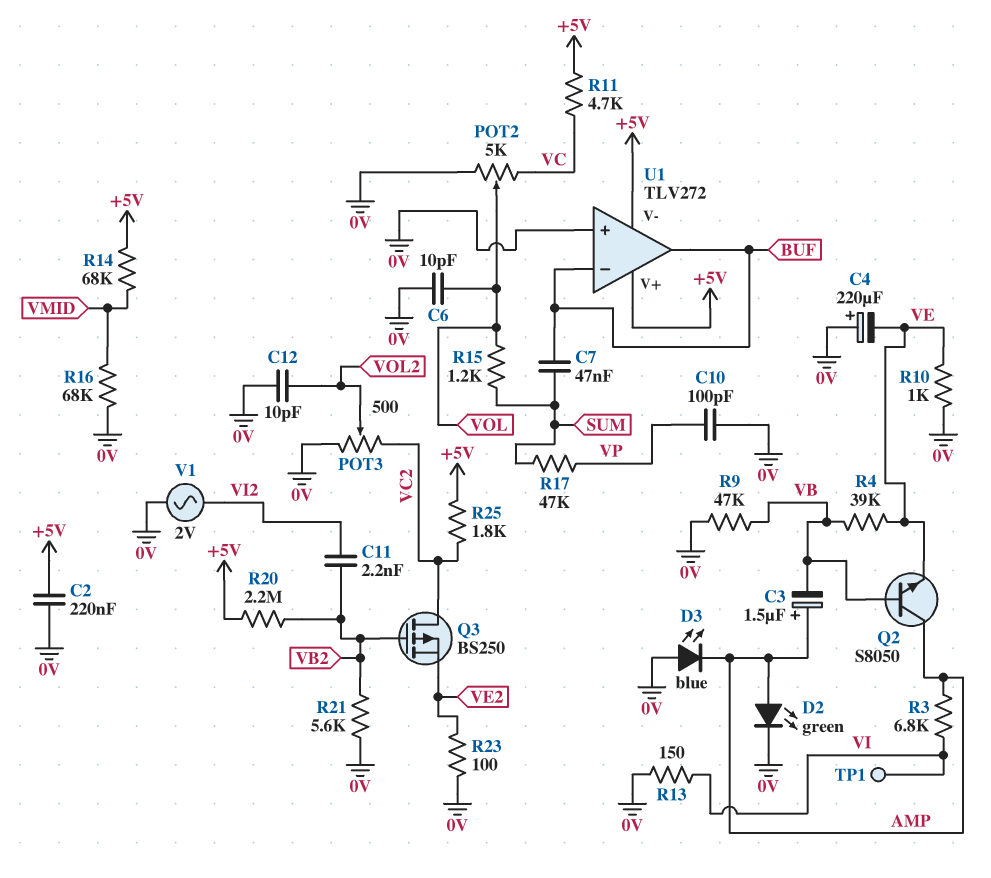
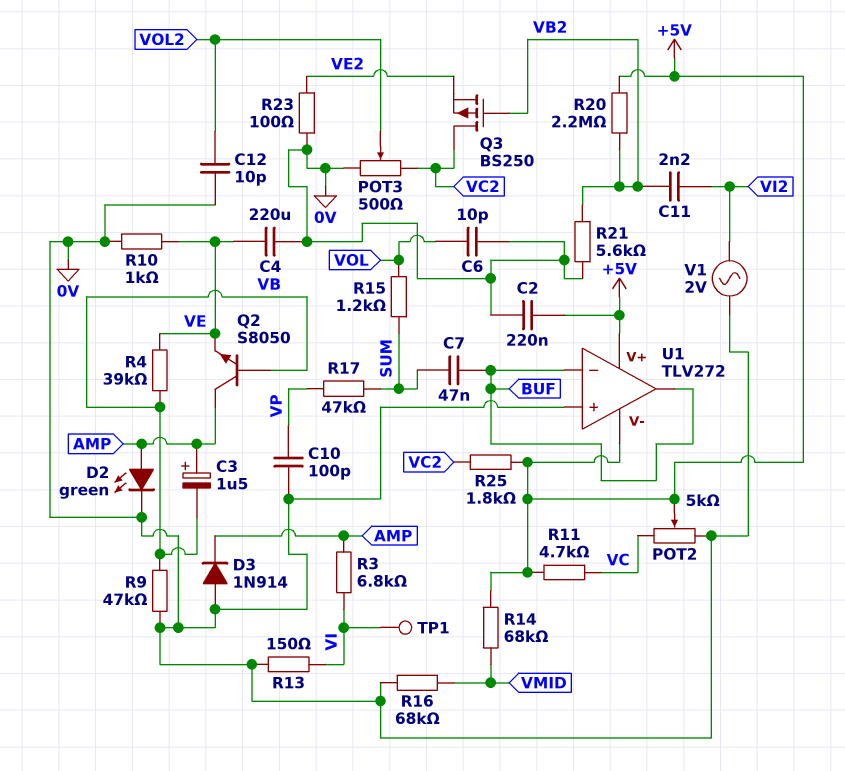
C4: 220uF (plus 0V, minus VE) -> 220uF (0V, VE)
D3: LED blue (A 0V, K AMP) -> diode 1N914 (A 0V, K AMP)
POT2: 5k (0V, VC, wiper VOL) -> 5k (0V, VC, wiper +5V)

